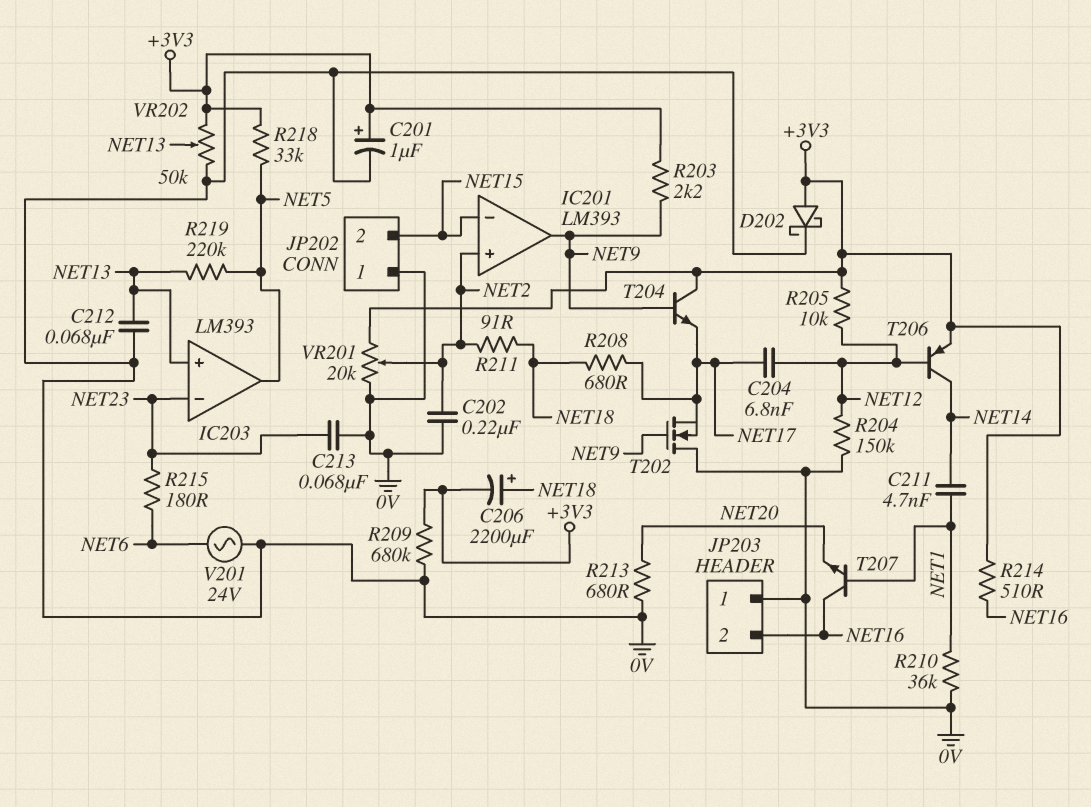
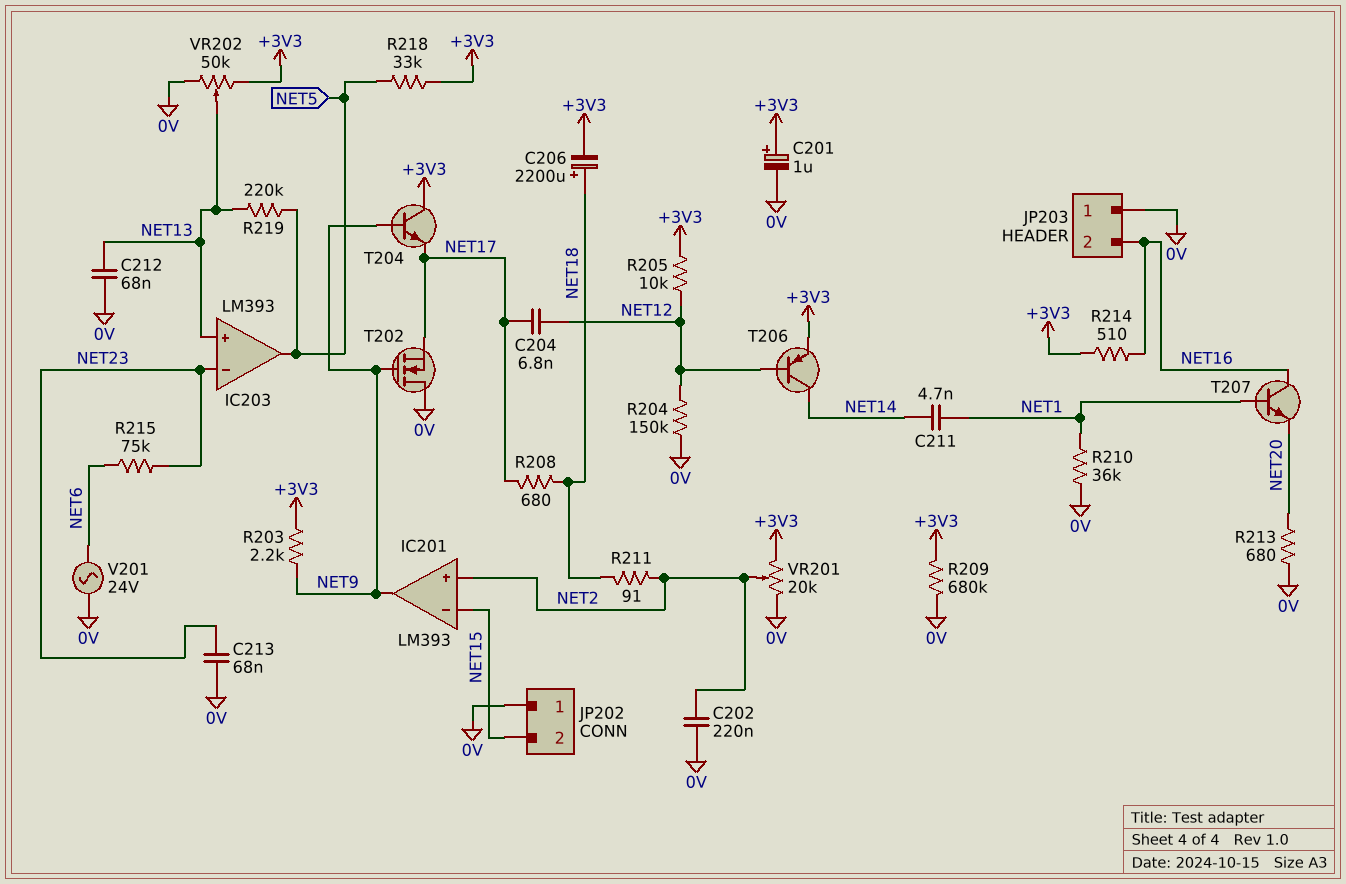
D202: schottky (A +3V3, K 0V) -> none
R215: 180 (NET6, NET23) -> 75k (NET6, NET23)

